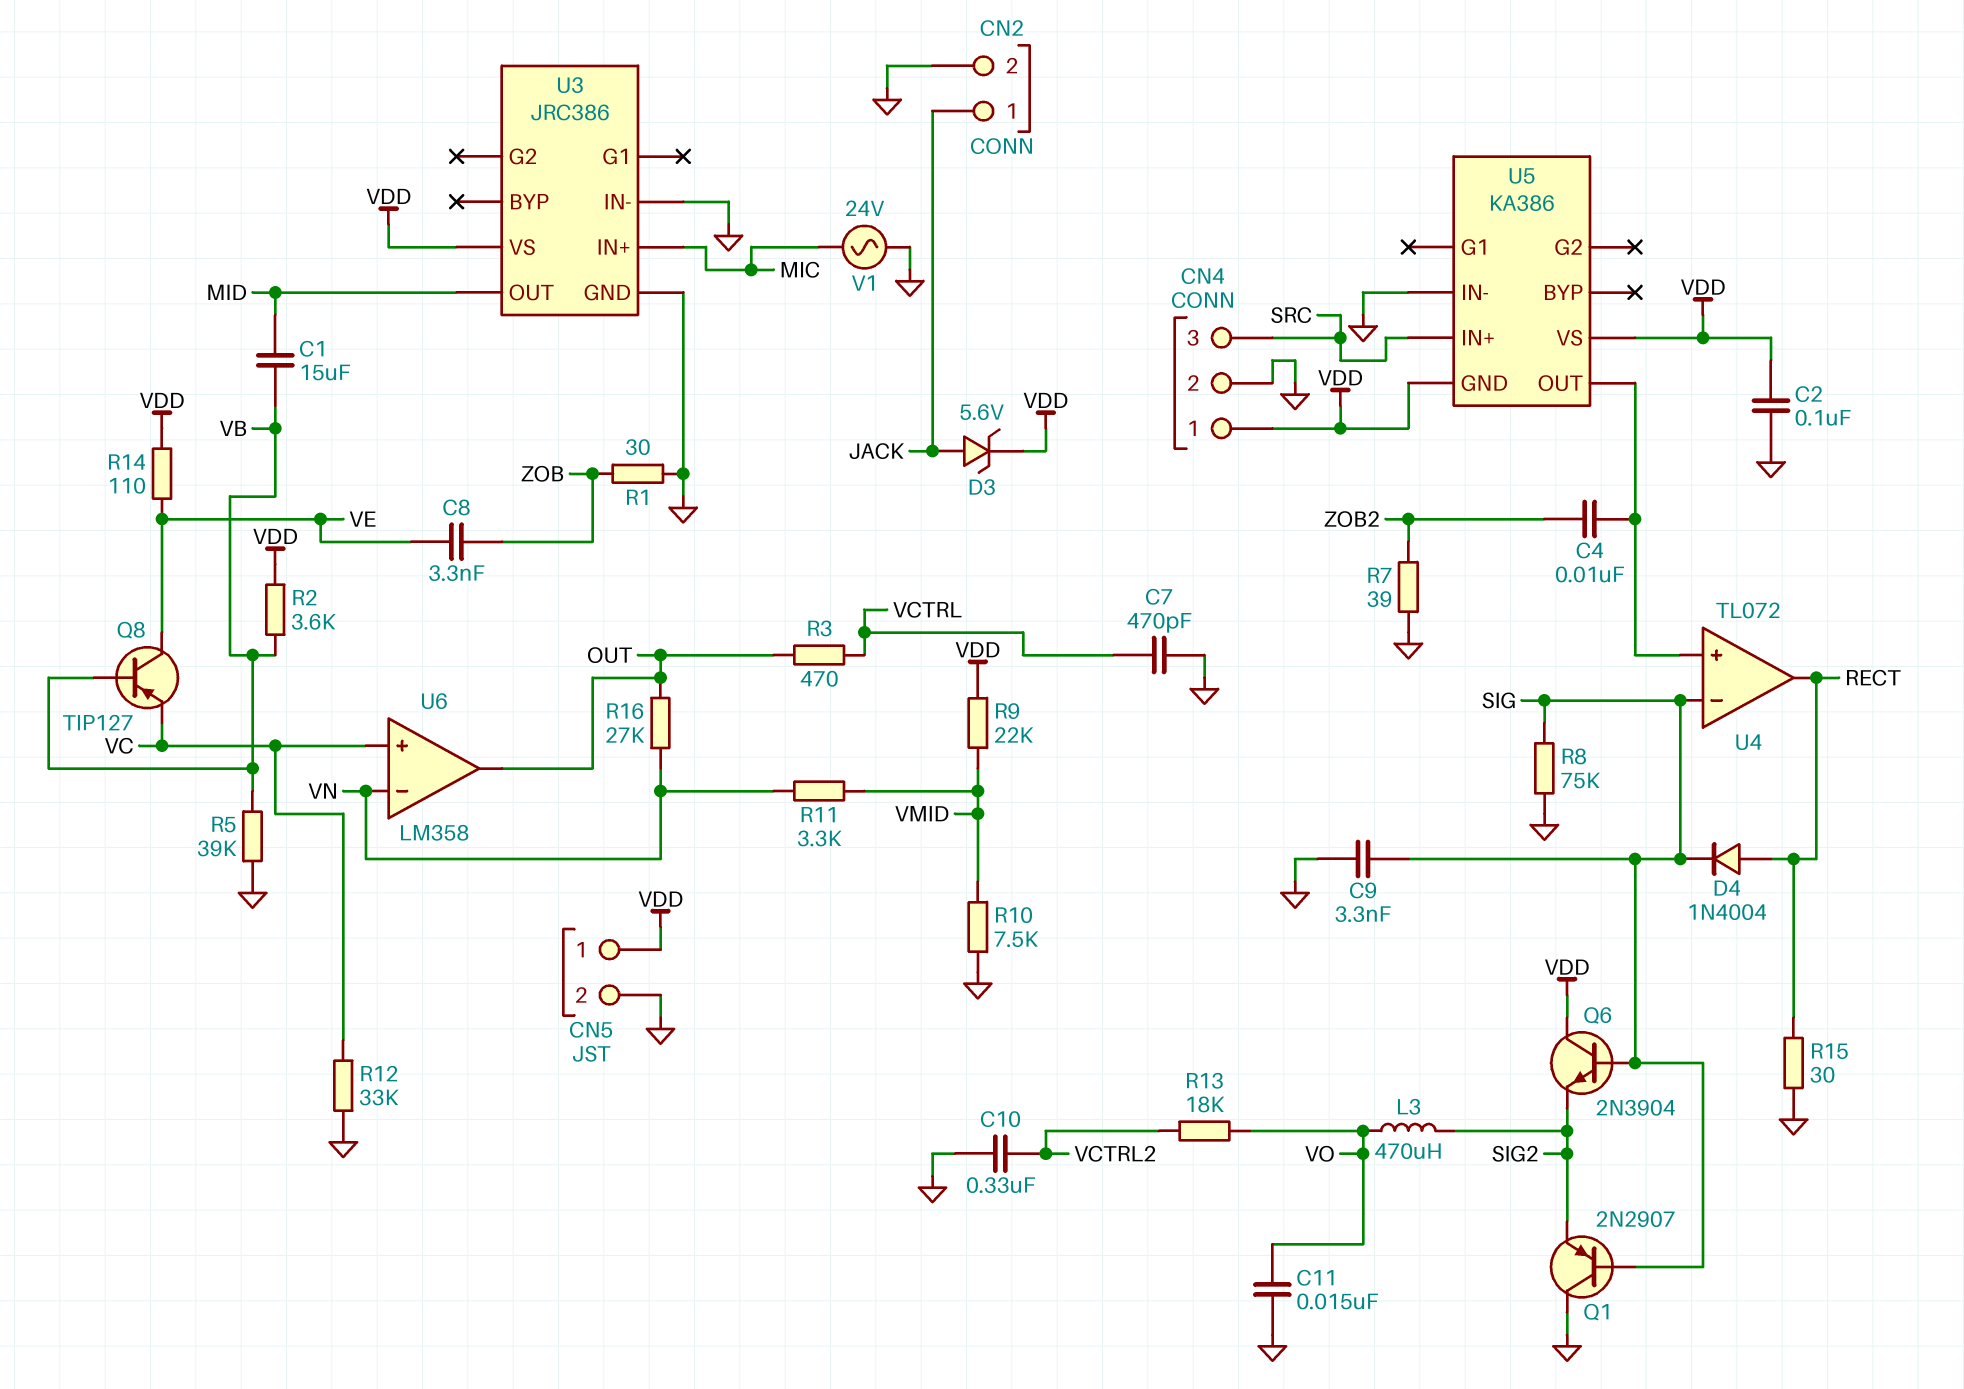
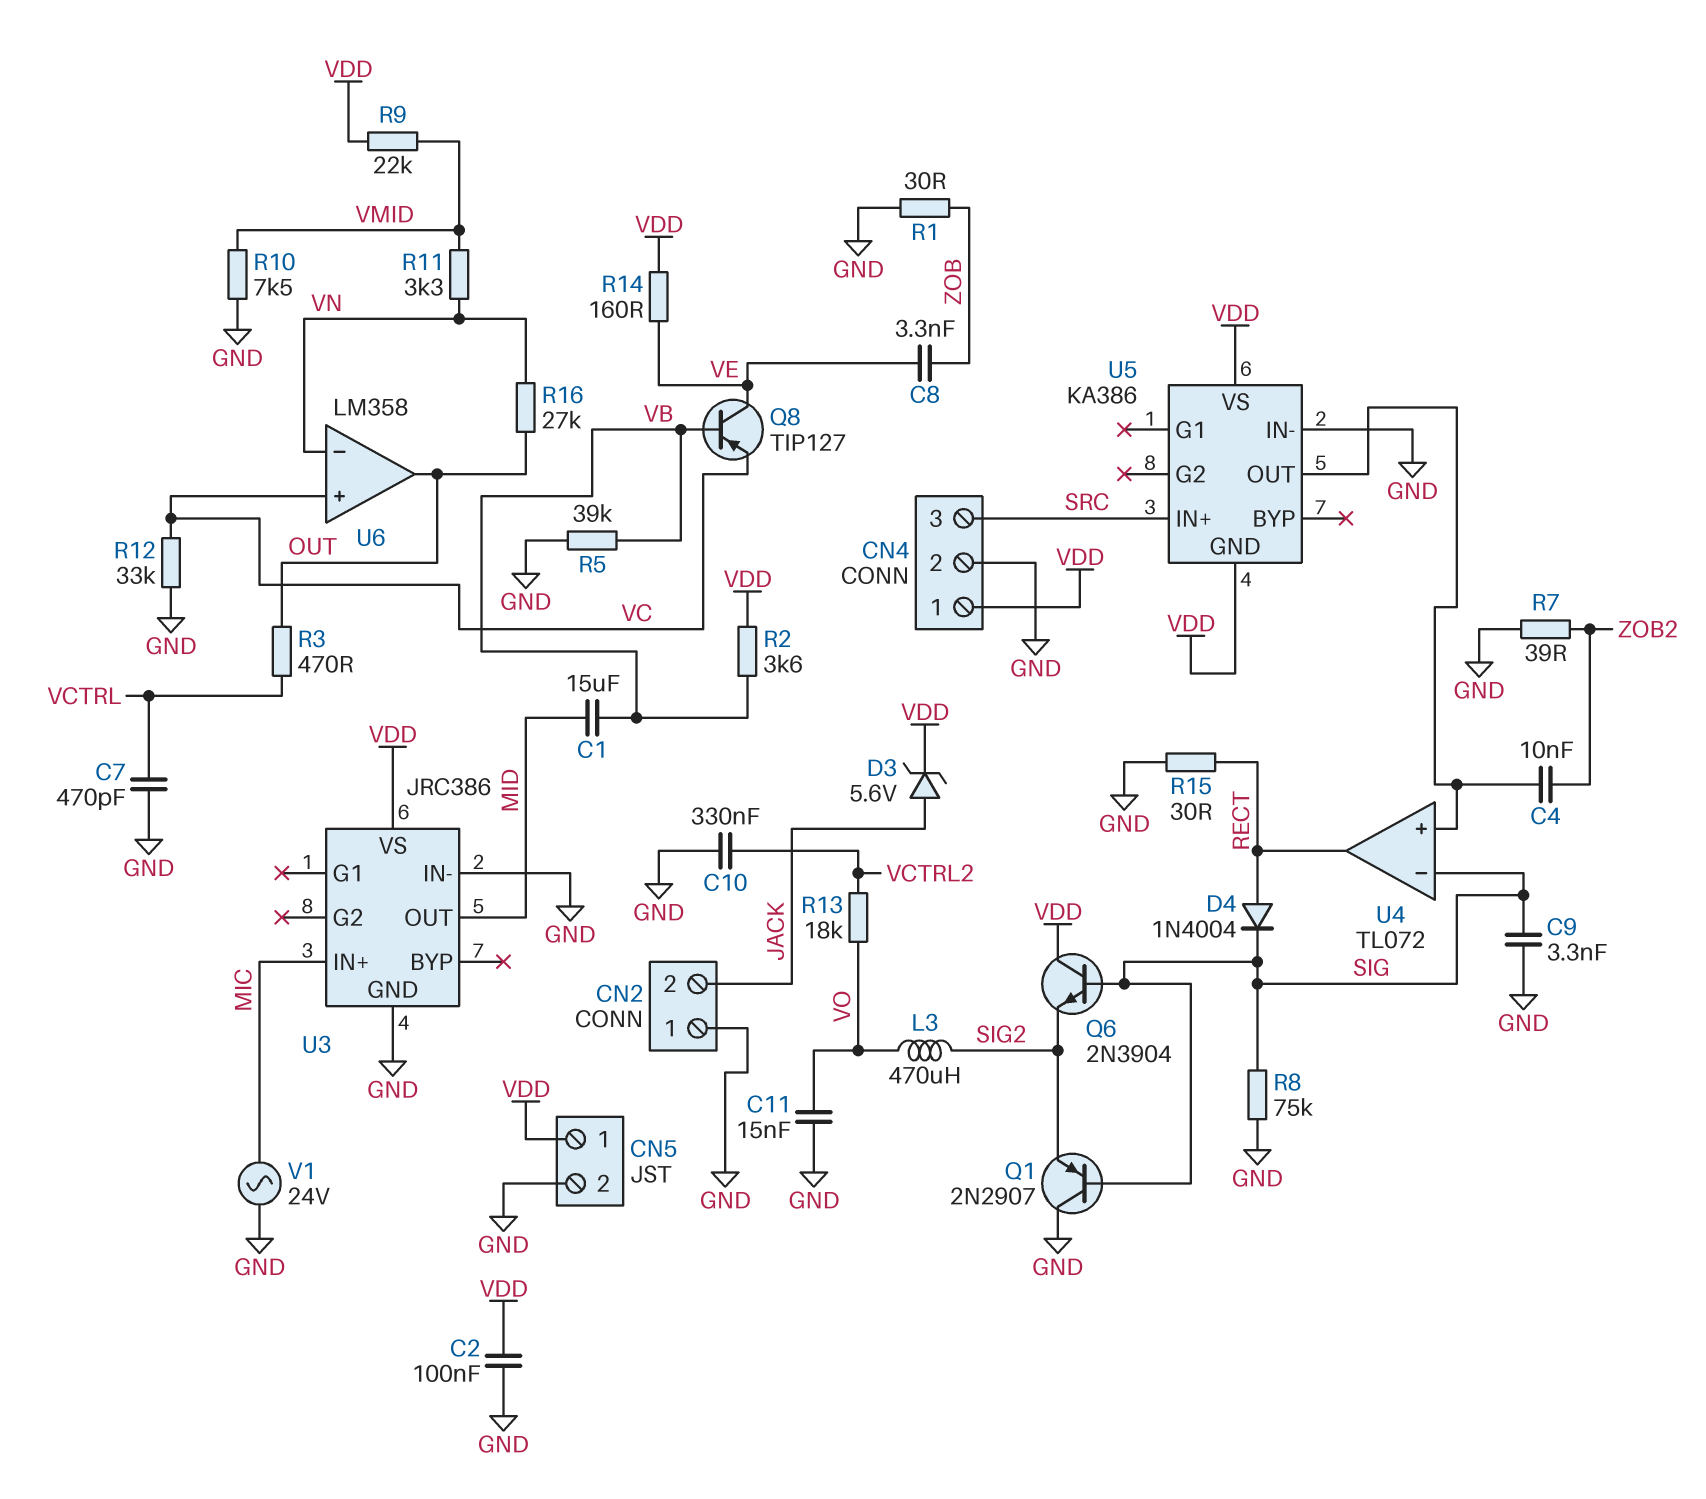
CN2 pin 1: JACK -> GND
CN2 pin 2: GND -> JACK
R14: 110 (VDD, VE) -> 160 (VDD, VE)

